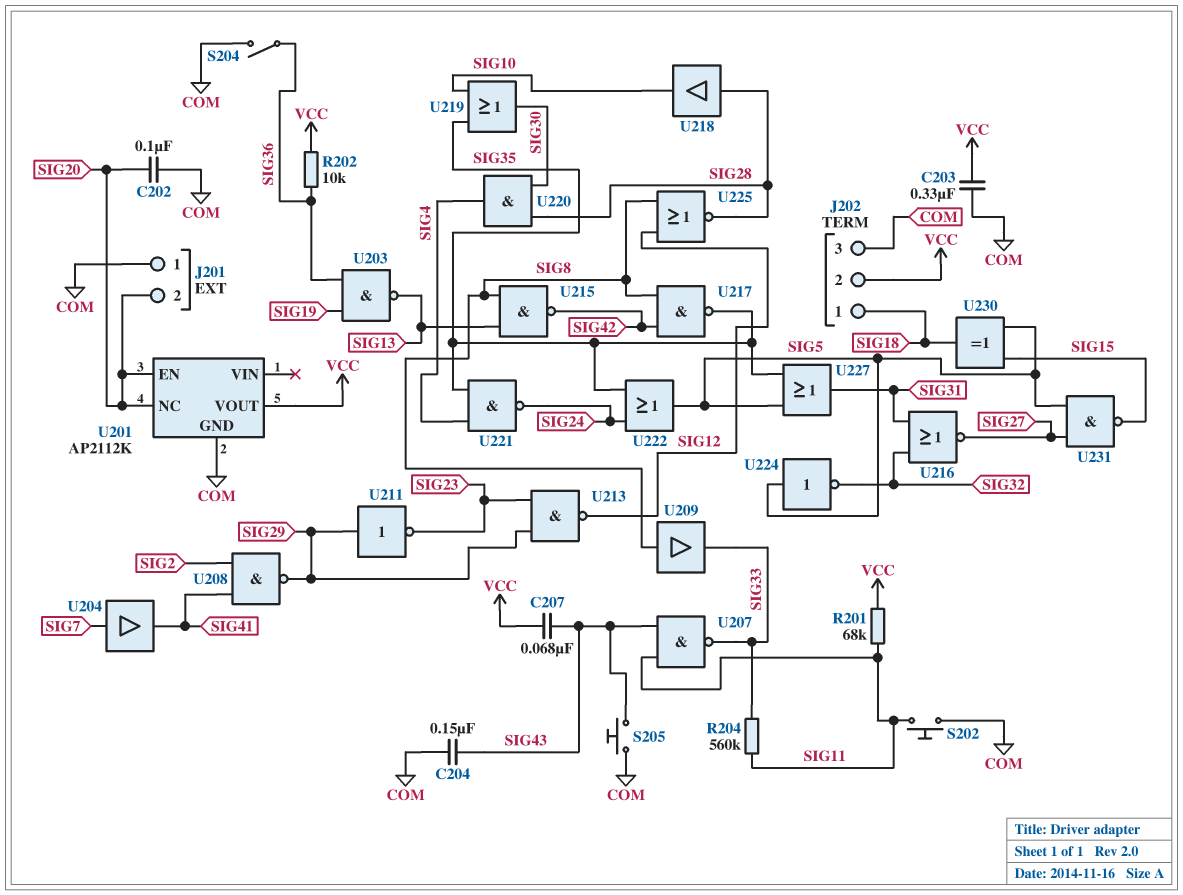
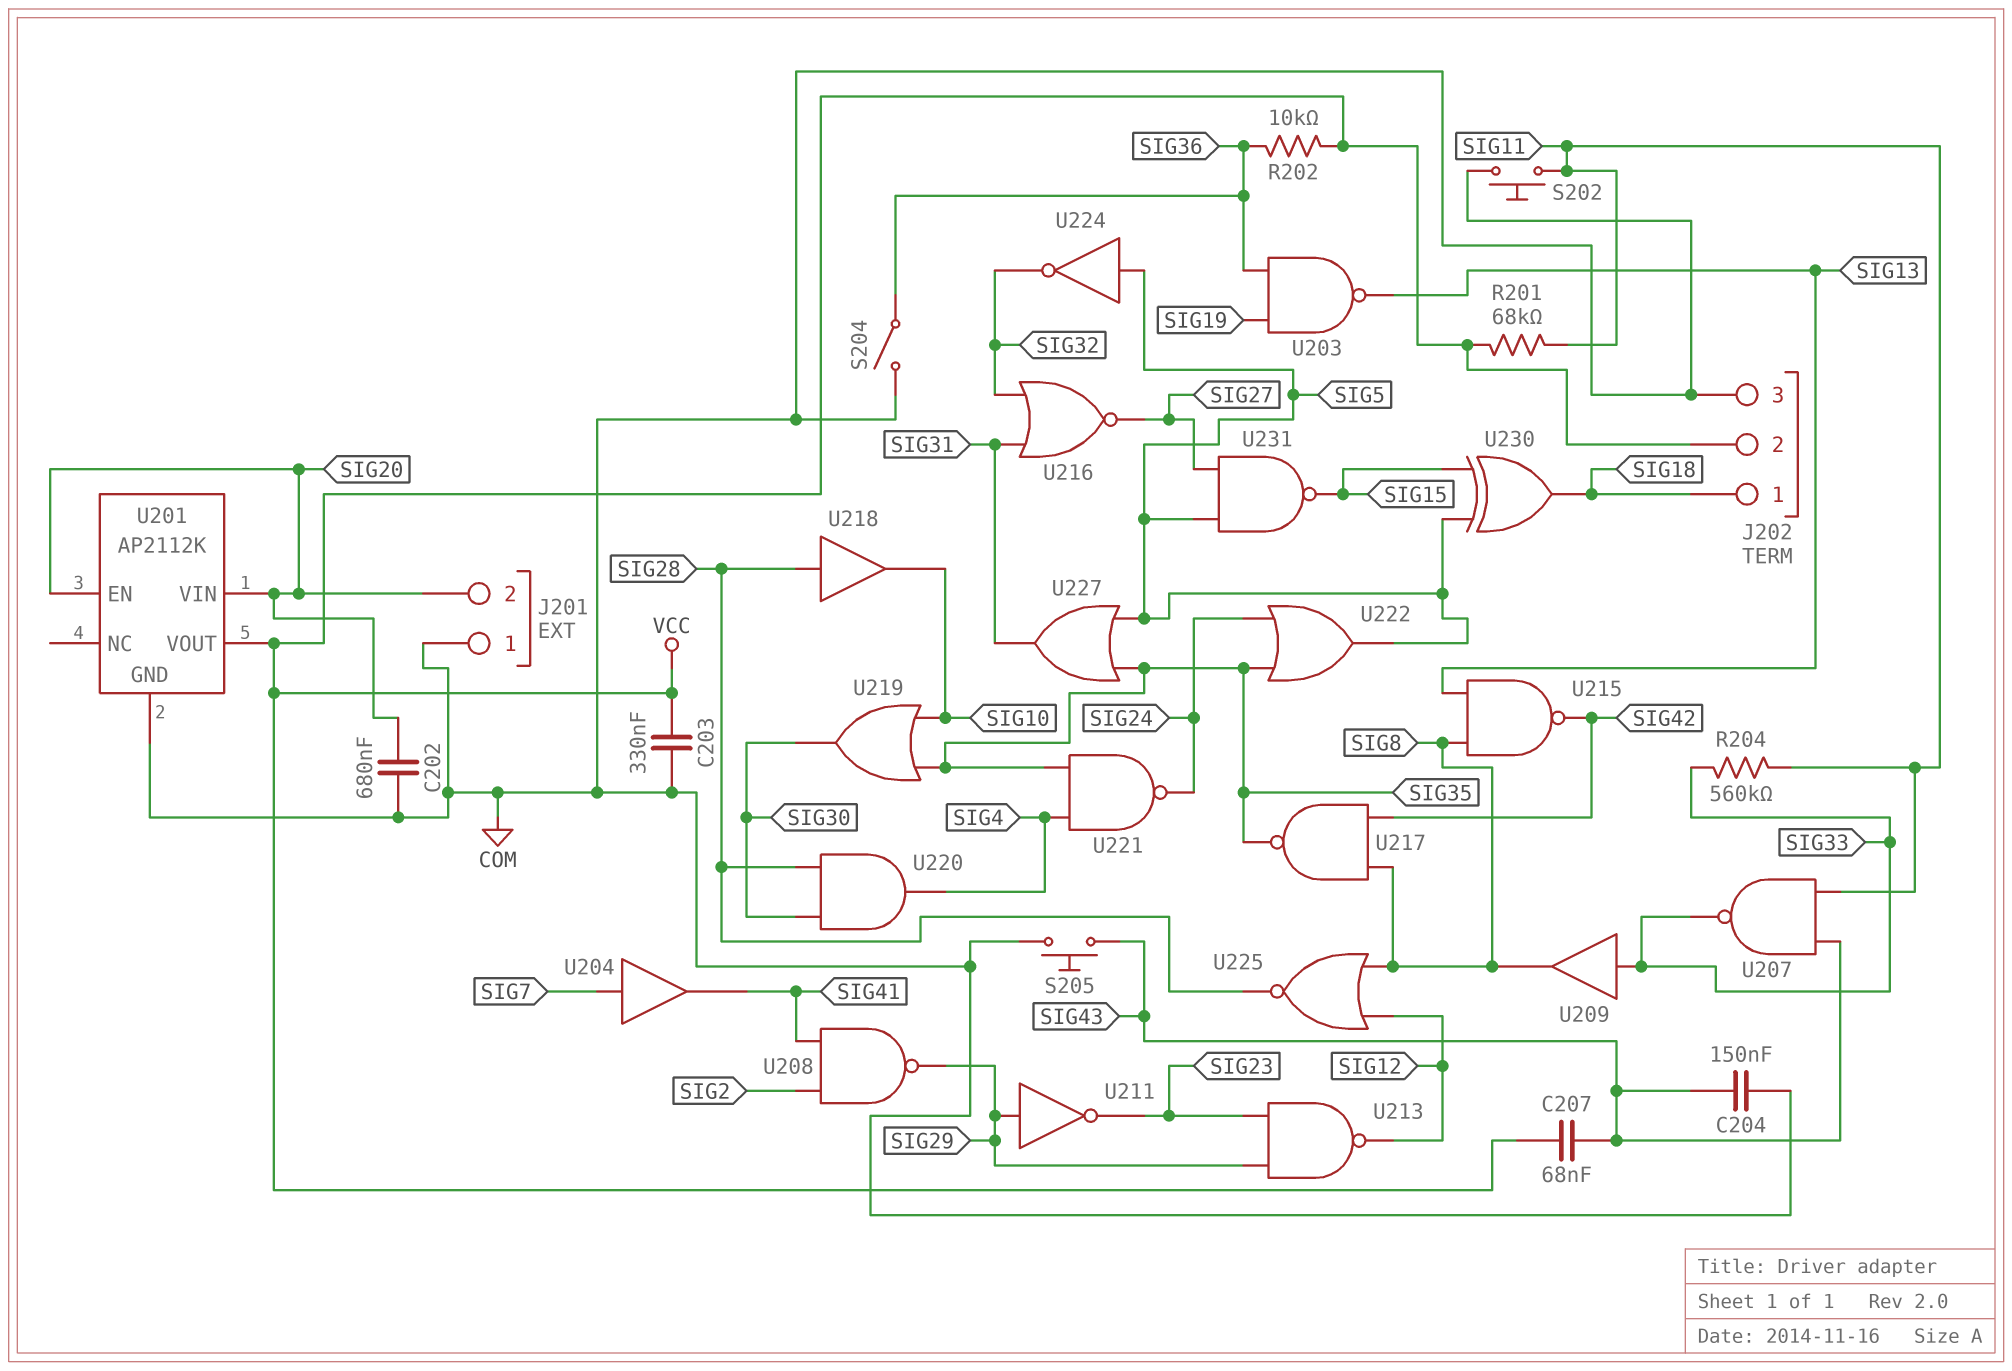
C202: 100nF (COM, SIG20) -> 680nF (COM, SIG20)
U201 pin NC: SIG20 -> none
U201 pin VIN: none -> SIG20
U209: buffer (in SIG8, out SIG33) -> buffer (in SIG33, out SIG8)

